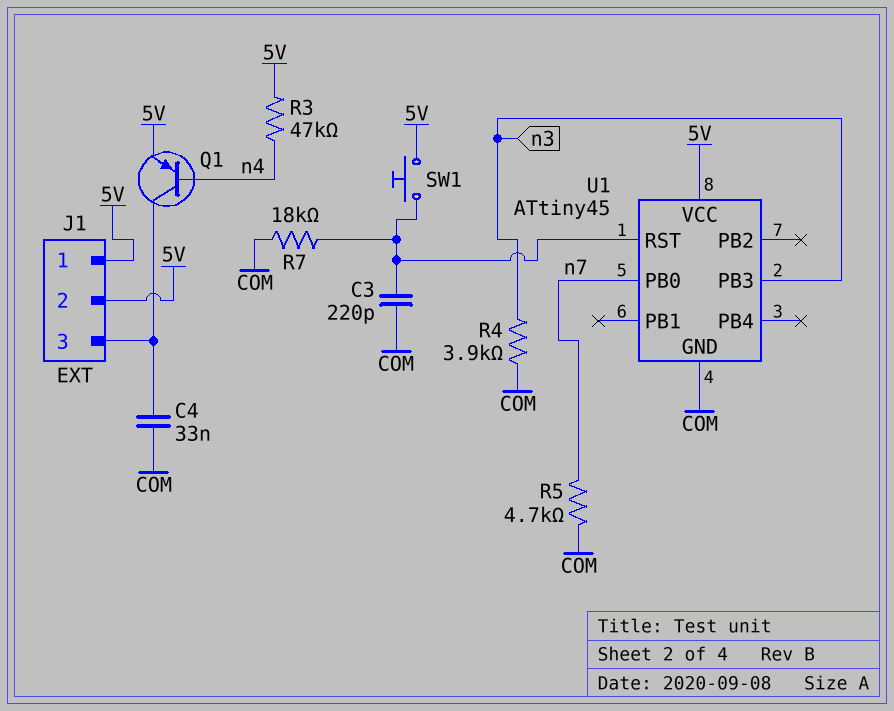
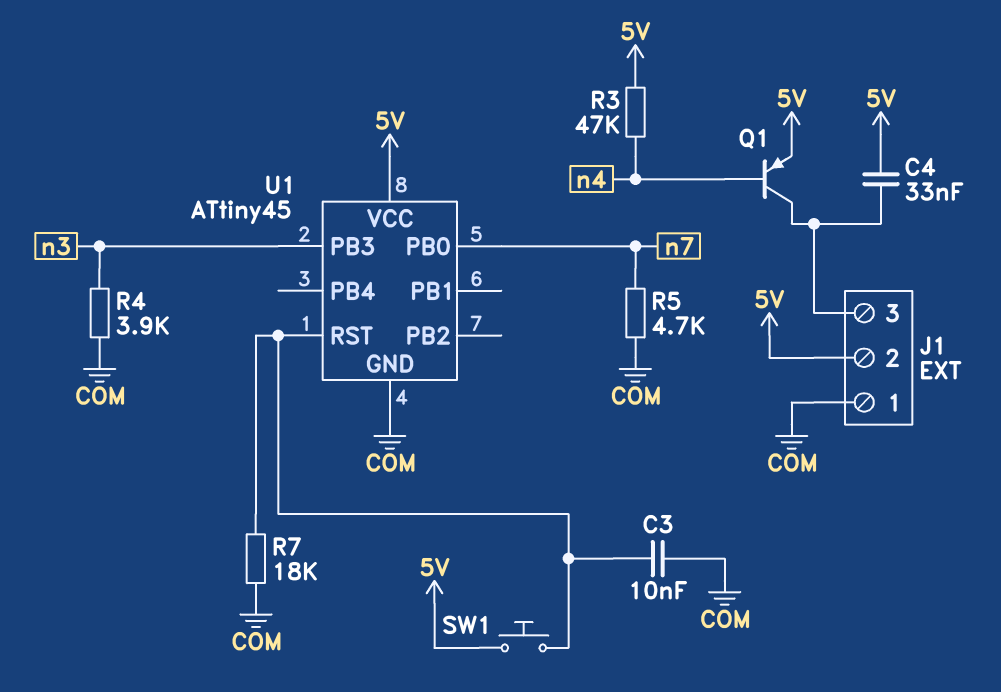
C3: 220pF (COM, U1/RST) -> 10nF (COM, U1/RST)
C4: 33nF (COM, J1/3) -> 33nF (5V, J1/3)
J1 pin 1: 5V -> COM

